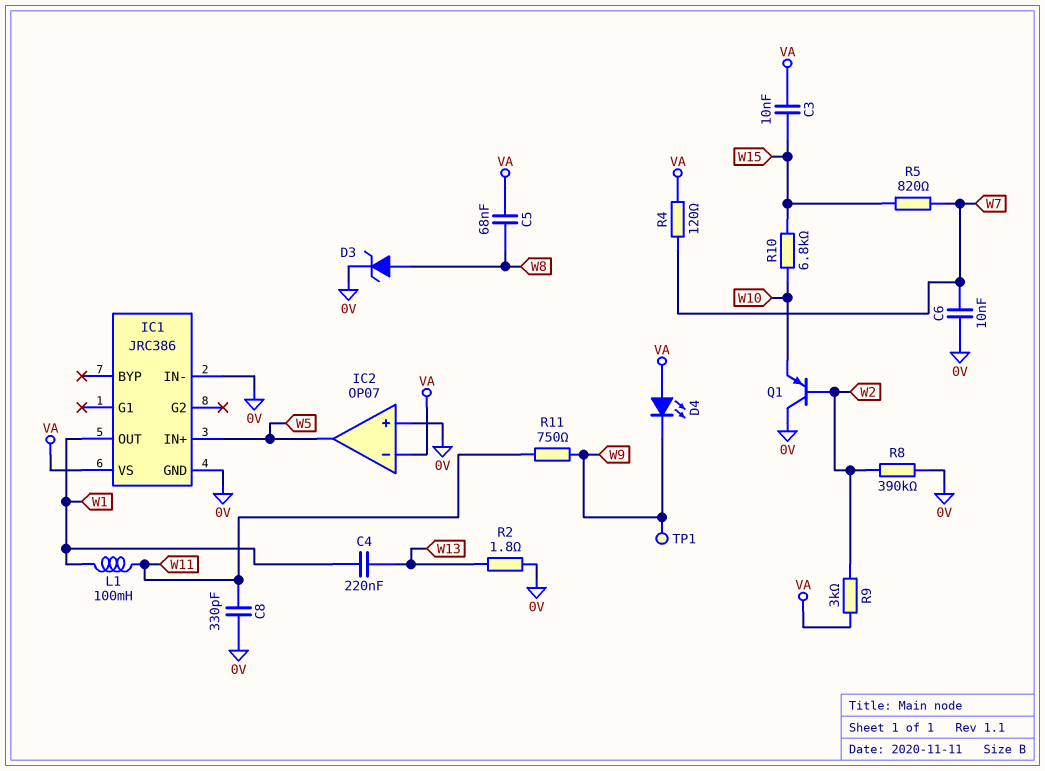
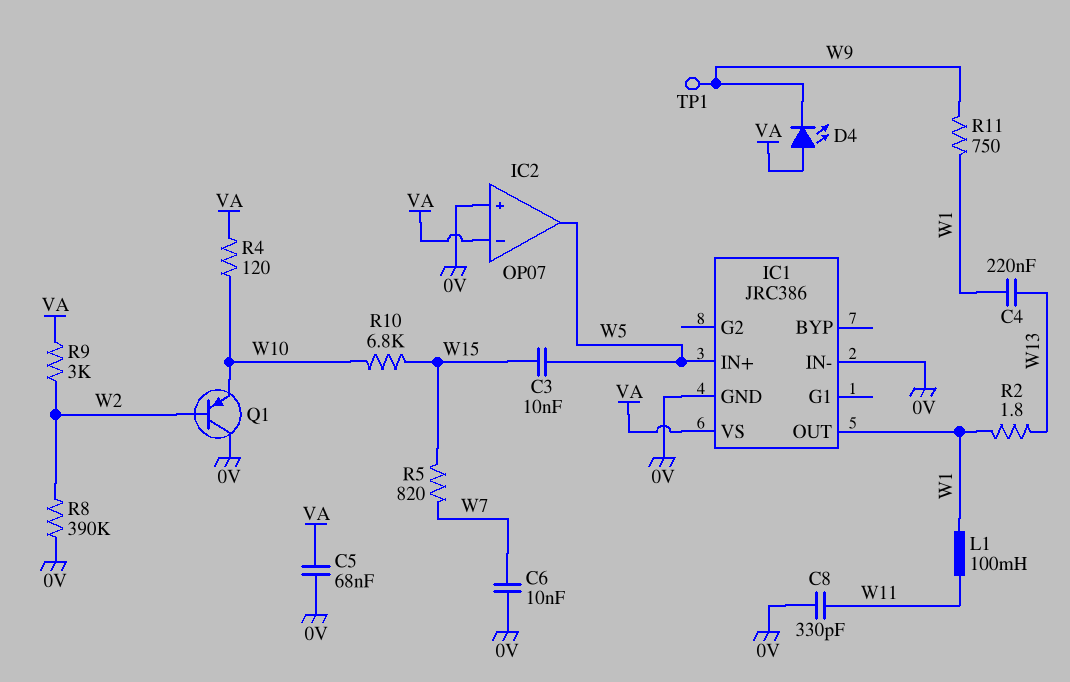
C3: 10nF (VA, W15) -> 10nF (W5, W15)
C5: 68nF (VA, W8) -> 68nF (0V, VA)
D3: zener (A W8, K 0V) -> none
R2: 1.8 (0V, W13) -> 1.8 (W1, W13)
R4: 120 (VA, W7) -> 120 (VA, W10)
R11: 750 (W9, W11) -> 750 (W1, W9)

